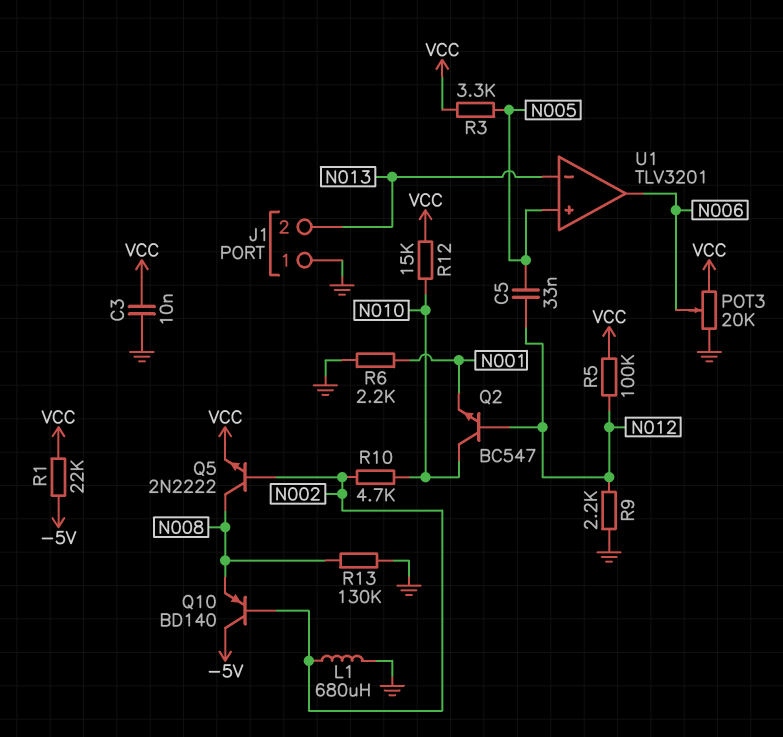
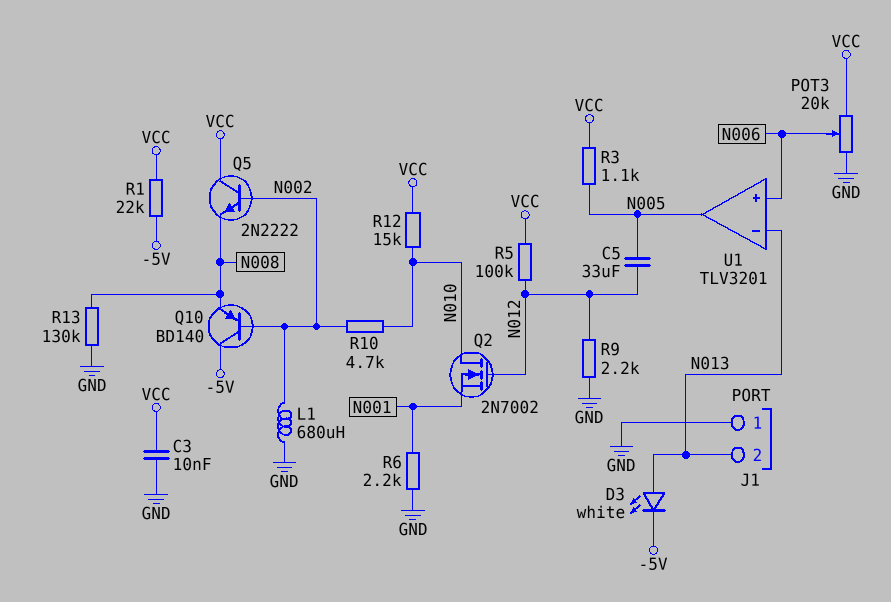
C5: 33nF (N005, N012) -> 33uF (N005, N012)
D3: none -> LED white (A N013, K -5V)
Q2: NPN BC547 (B N012, C N010, E N001) -> NMOS 2N7002 (G N012, D N010, S N001)
Q5: NPN 2N2222 (B N002, C N008, E VCC) -> NPN 2N2222 (B N002, C VCC, E N008)
R3: 3.3k (N005, VCC) -> 1.1k (N005, VCC)
U1 pin in+: N005 -> N006
U1 pin out: N006 -> N005

